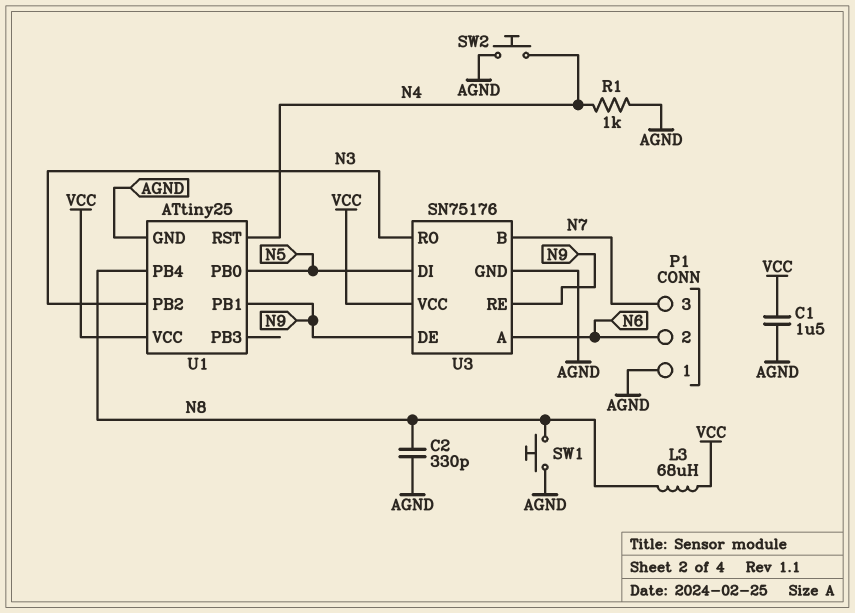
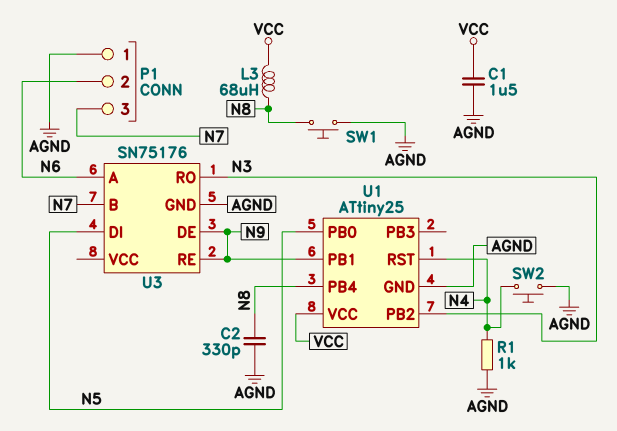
U3 pin VCC: VCC -> none

